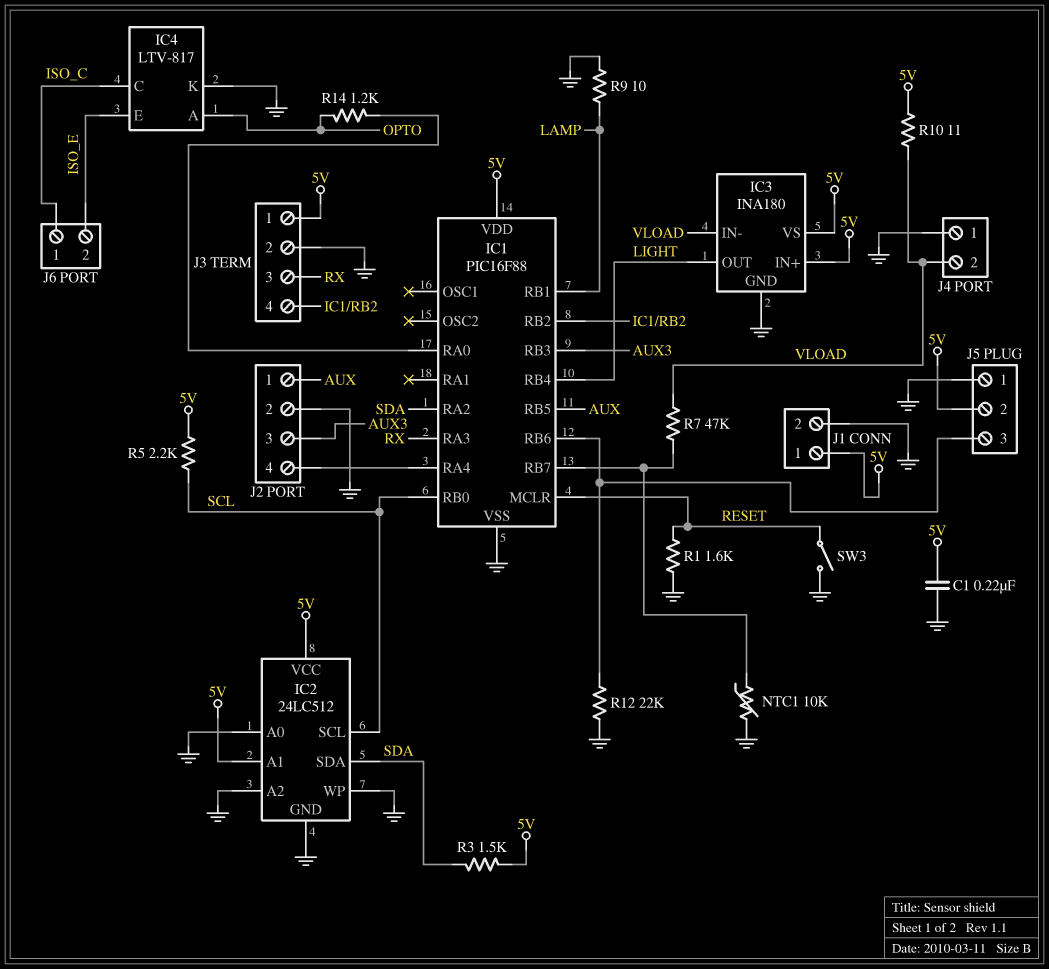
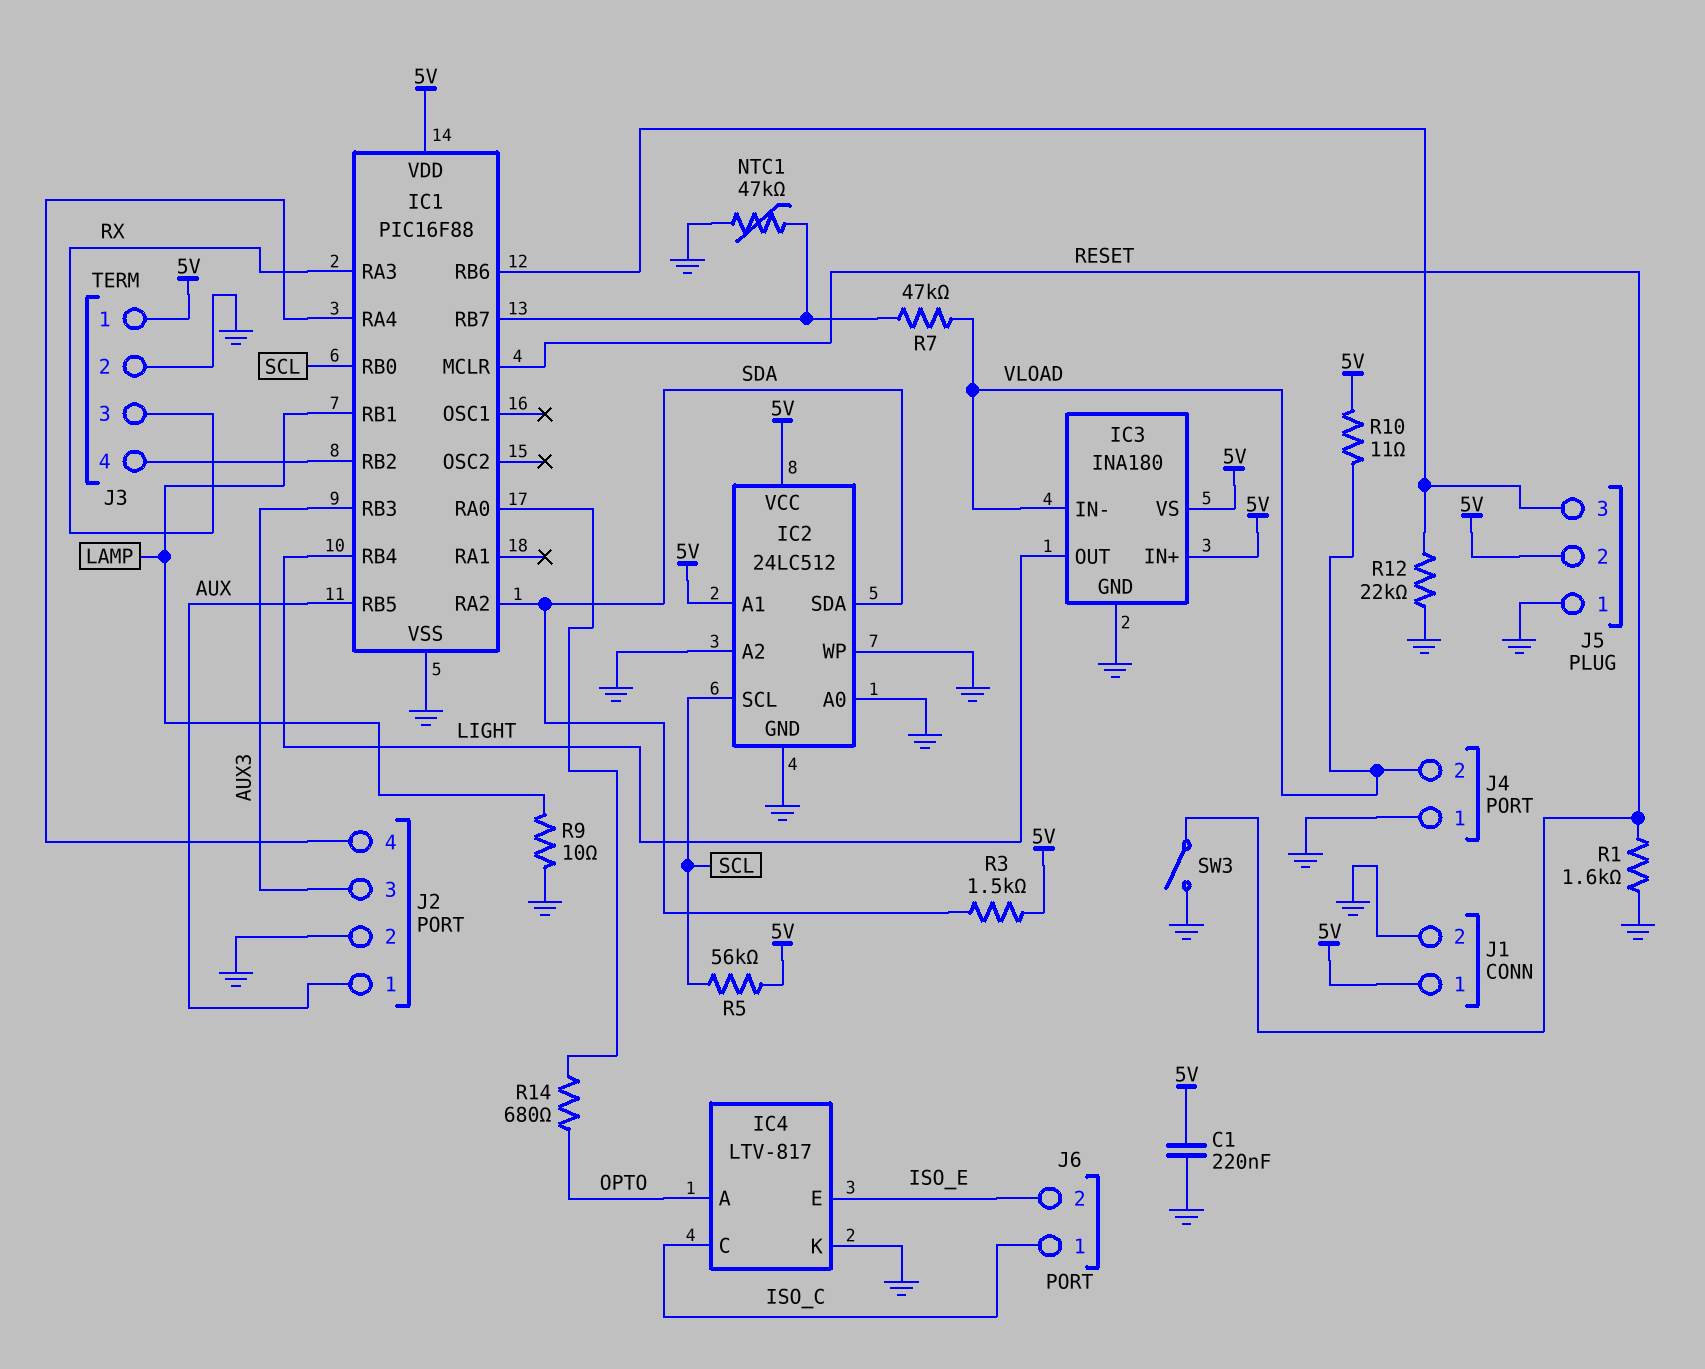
NTC1: 10k (GND, IC1/RB7) -> 47k (GND, IC1/RB7)
R5: 2.2k (5V, SCL) -> 56k (5V, SCL)
R14: 1.2k (IC1/RA0, OPTO) -> 680 (IC1/RA0, OPTO)

